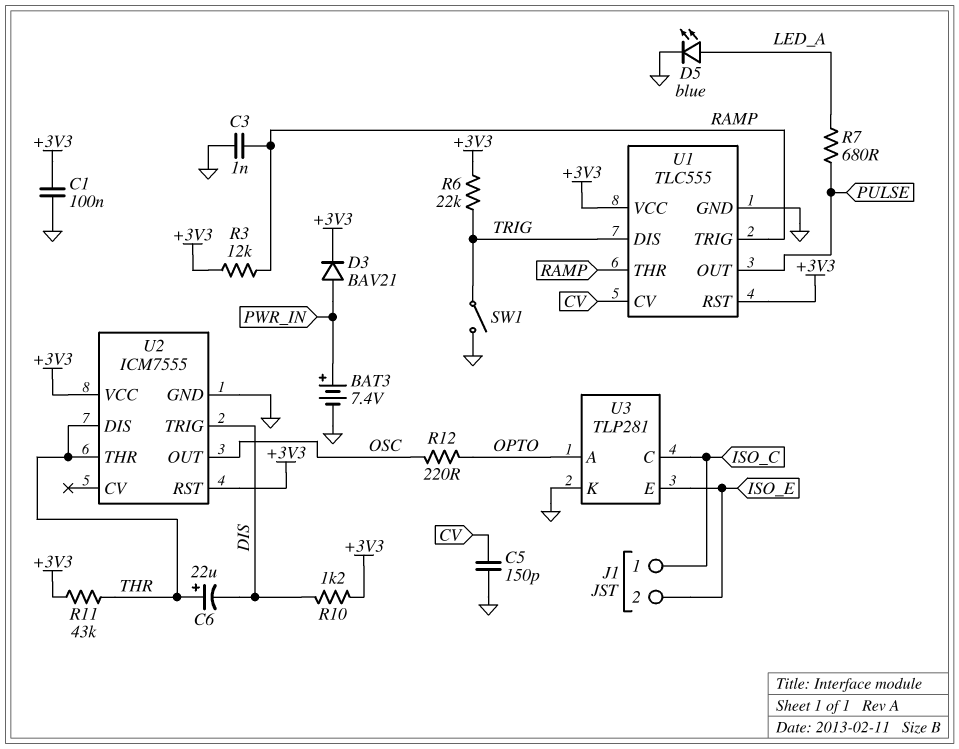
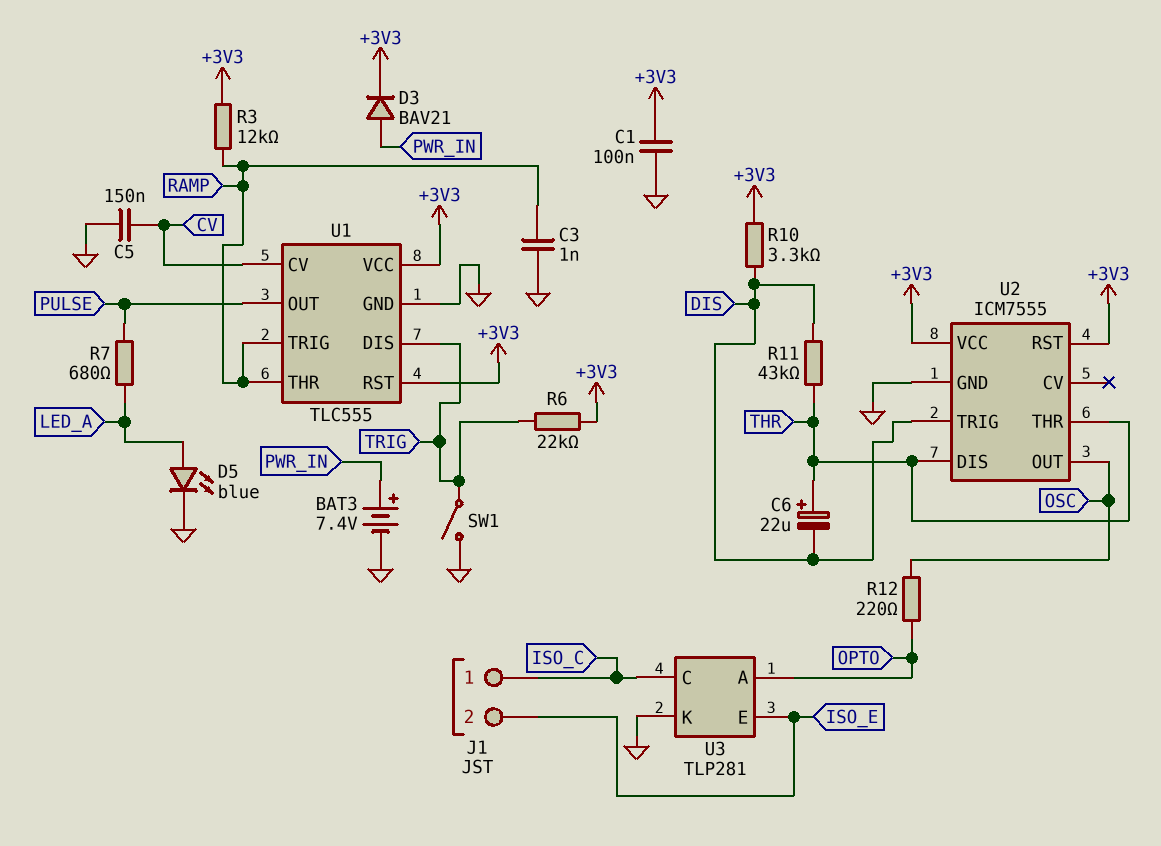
C5: 150pF (CV, GND) -> 150nF (CV, GND)
R10: 1.2k (+3V3, DIS) -> 3.3k (+3V3, DIS)
R11: 43k (+3V3, THR) -> 43k (DIS, THR)

